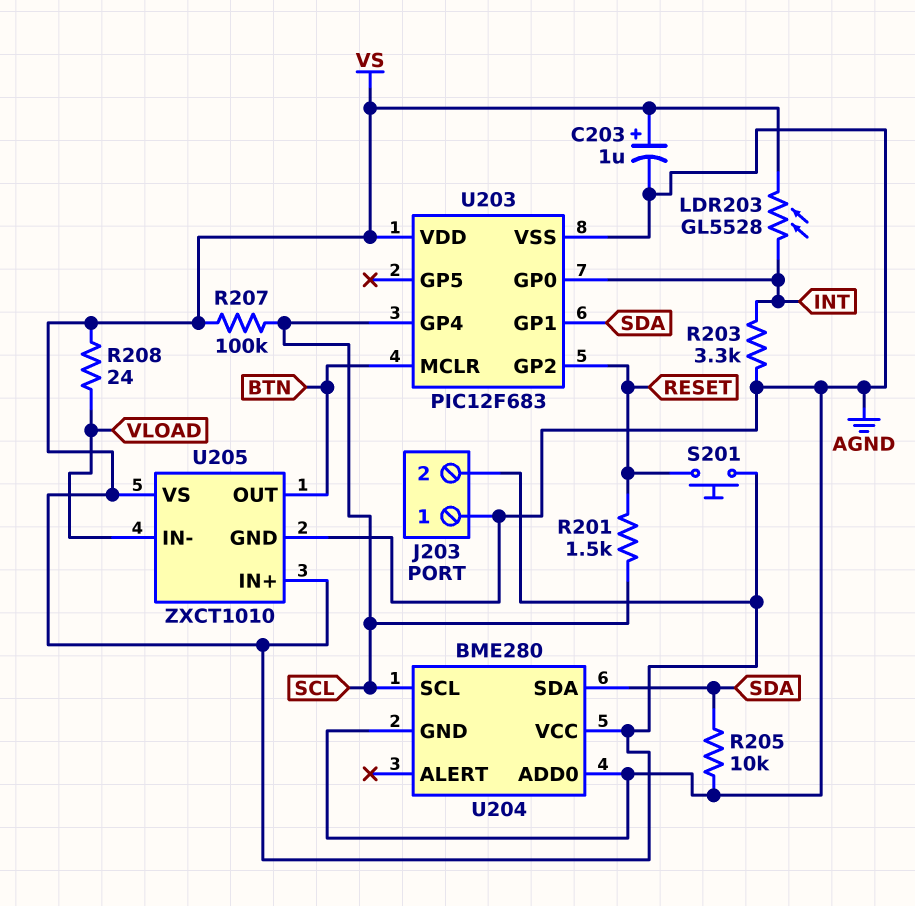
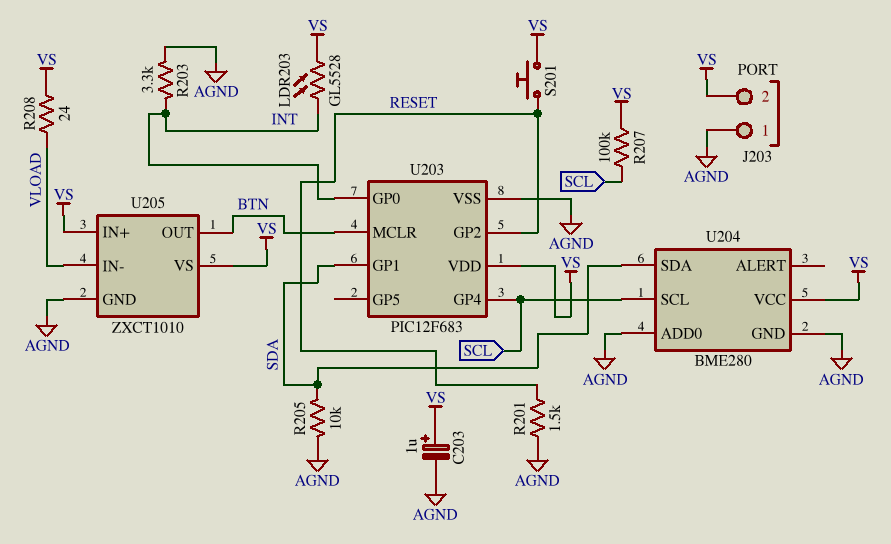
R201: 1.5k (RESET, SCL) -> 1.5k (AGND, RESET)

